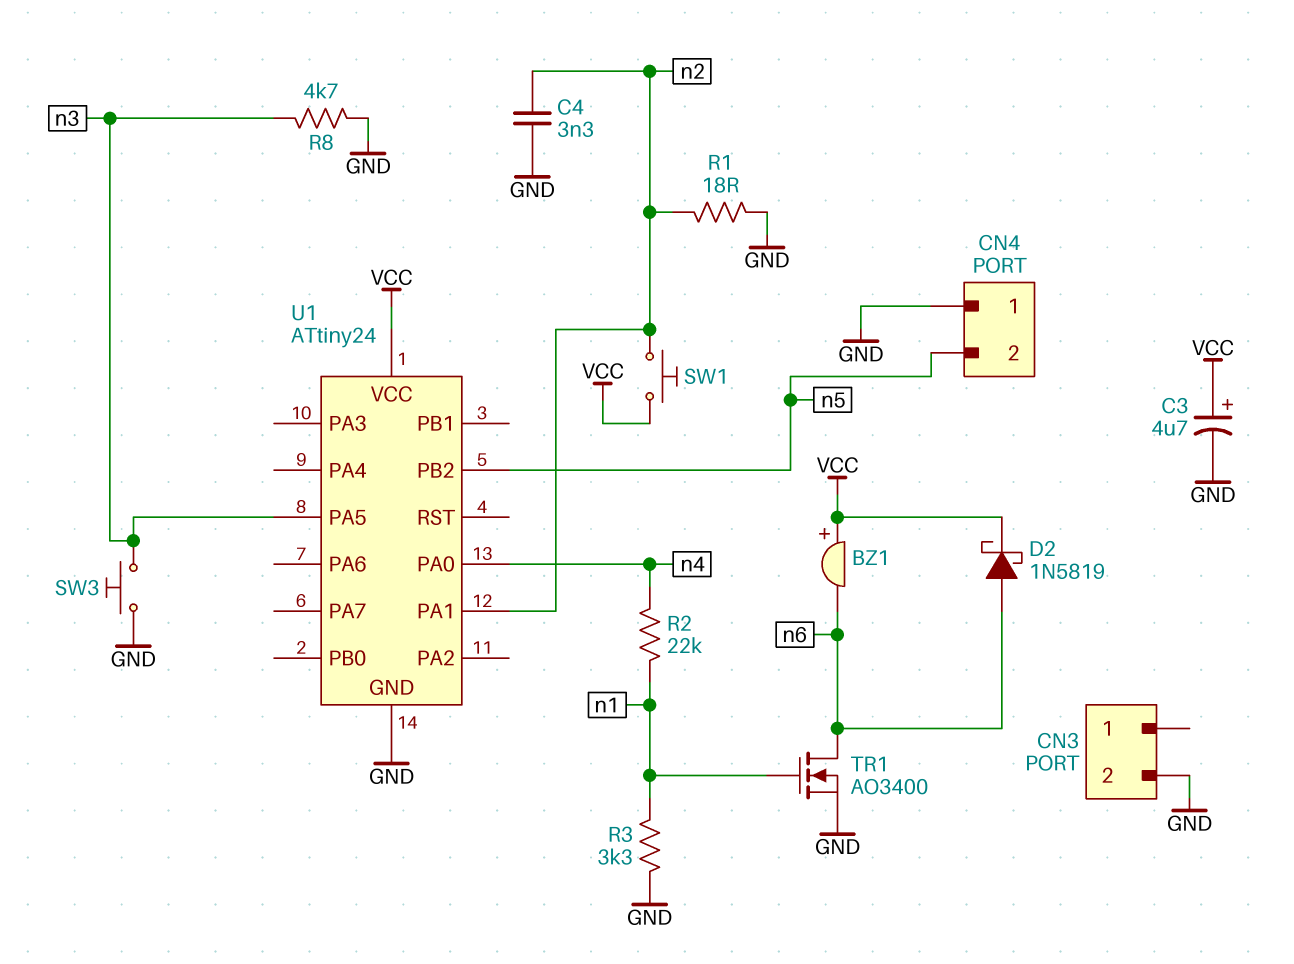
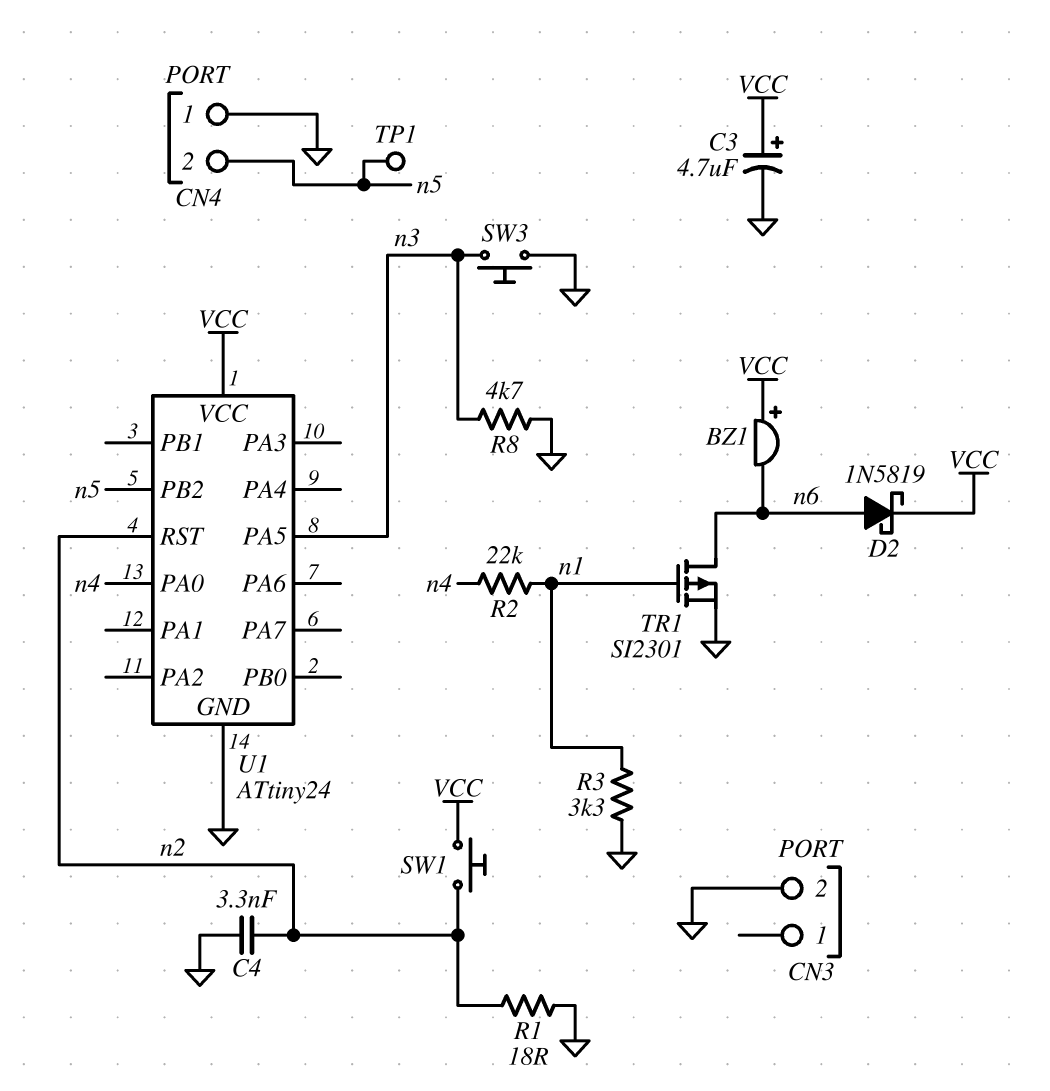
TP1: none -> test point (n5)
TR1: NMOS AO3400 (G n1, D n6, S GND) -> PMOS SI2301 (G n1, D n6, S GND)
U1 pin PA1: n2 -> none
U1 pin RST: none -> n2

